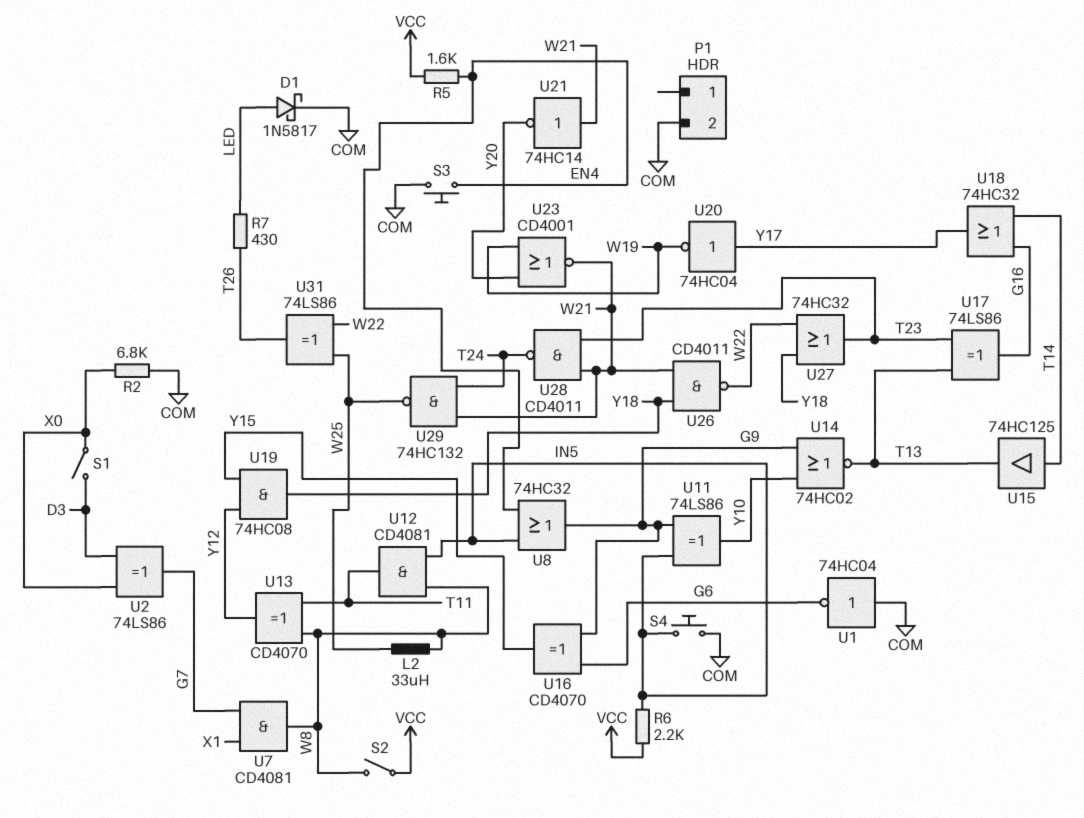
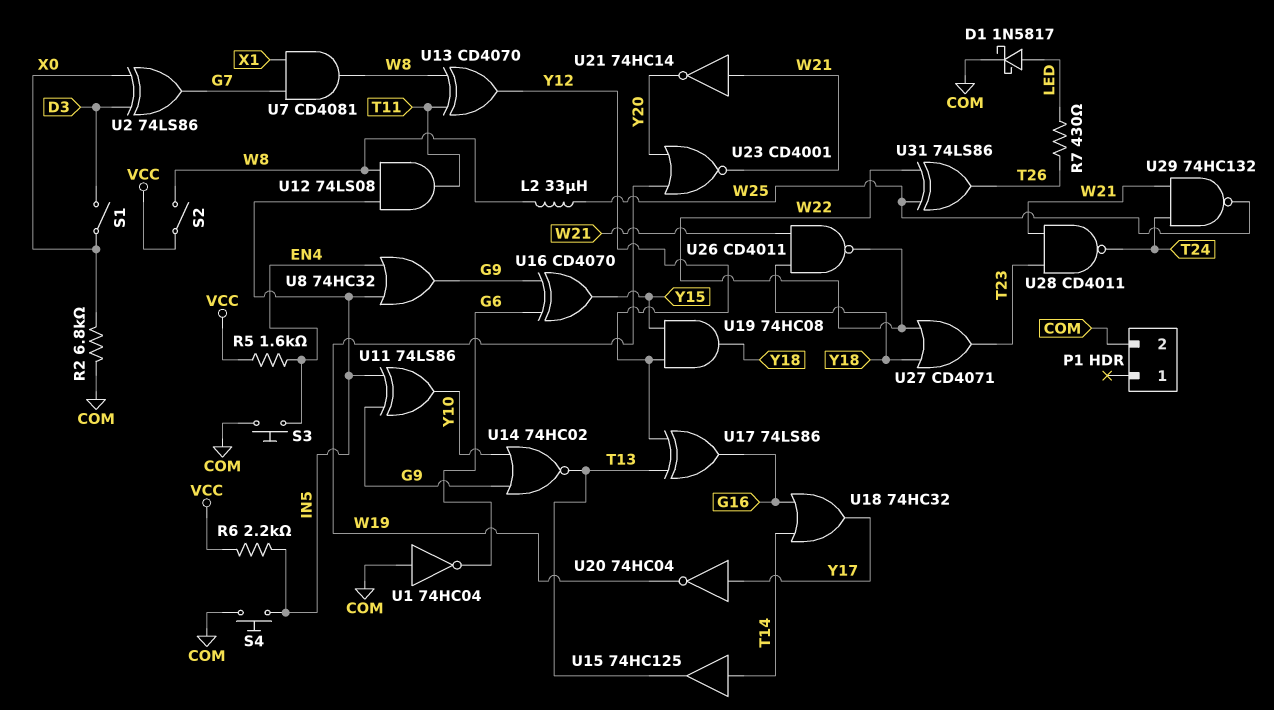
U12: AND CD4081 (in IN5, in W8, out T11) -> AND 74LS08 (in IN5, in W8, out T11)
U17: XOR 74LS86 (in T13, in T23, out G16) -> XOR 74LS86 (in T13, in Y12, out G16)
U27: OR 74HC32 (in W22, in Y18, out T23) -> OR CD4071 (in W22, in Y18, out T23)

